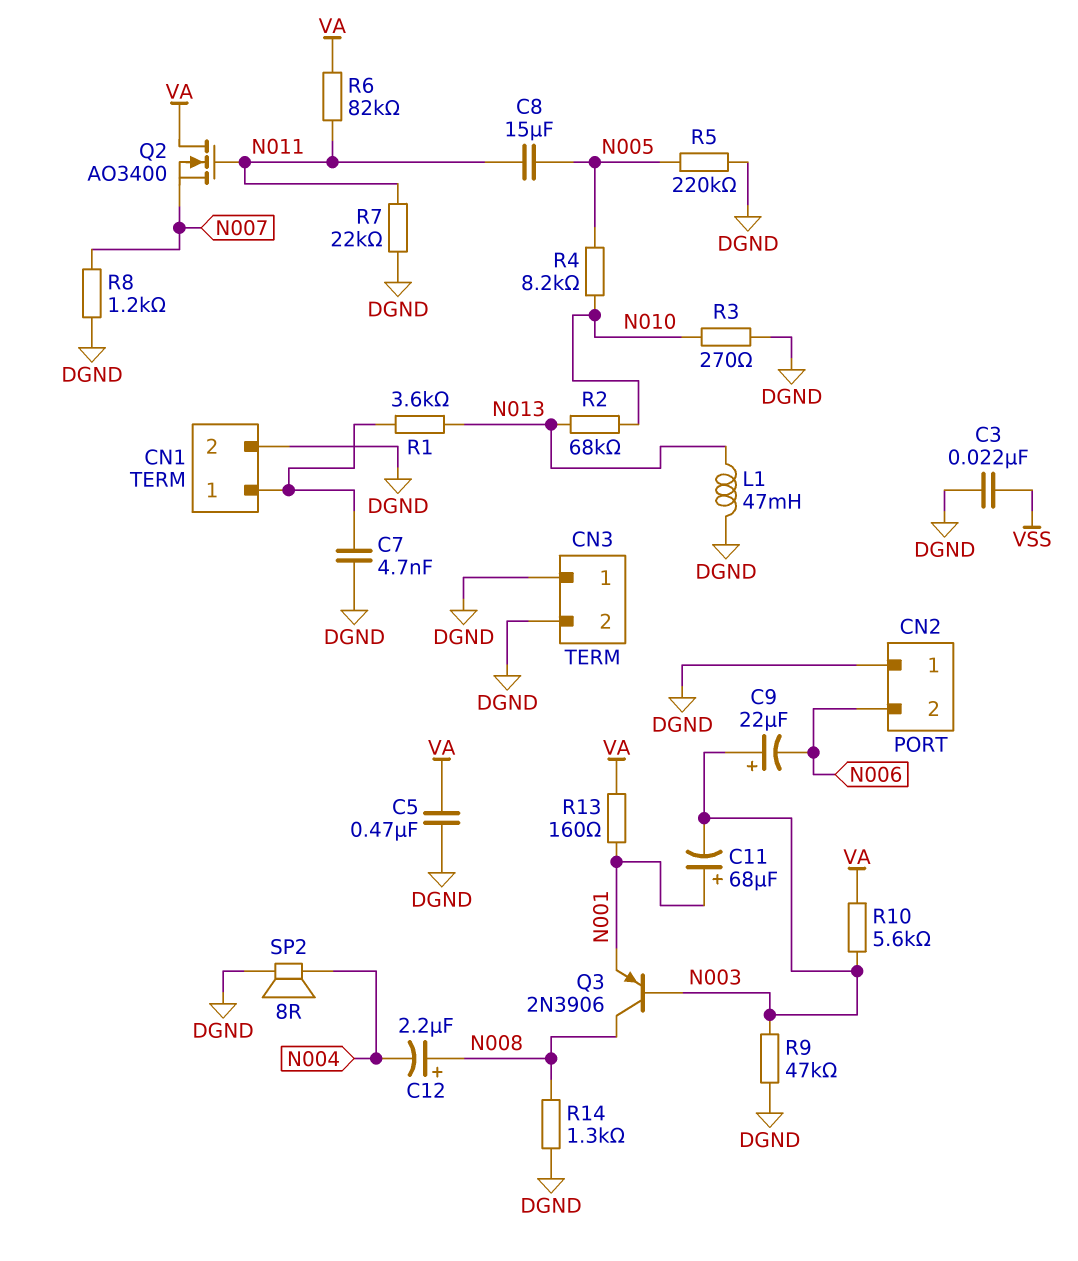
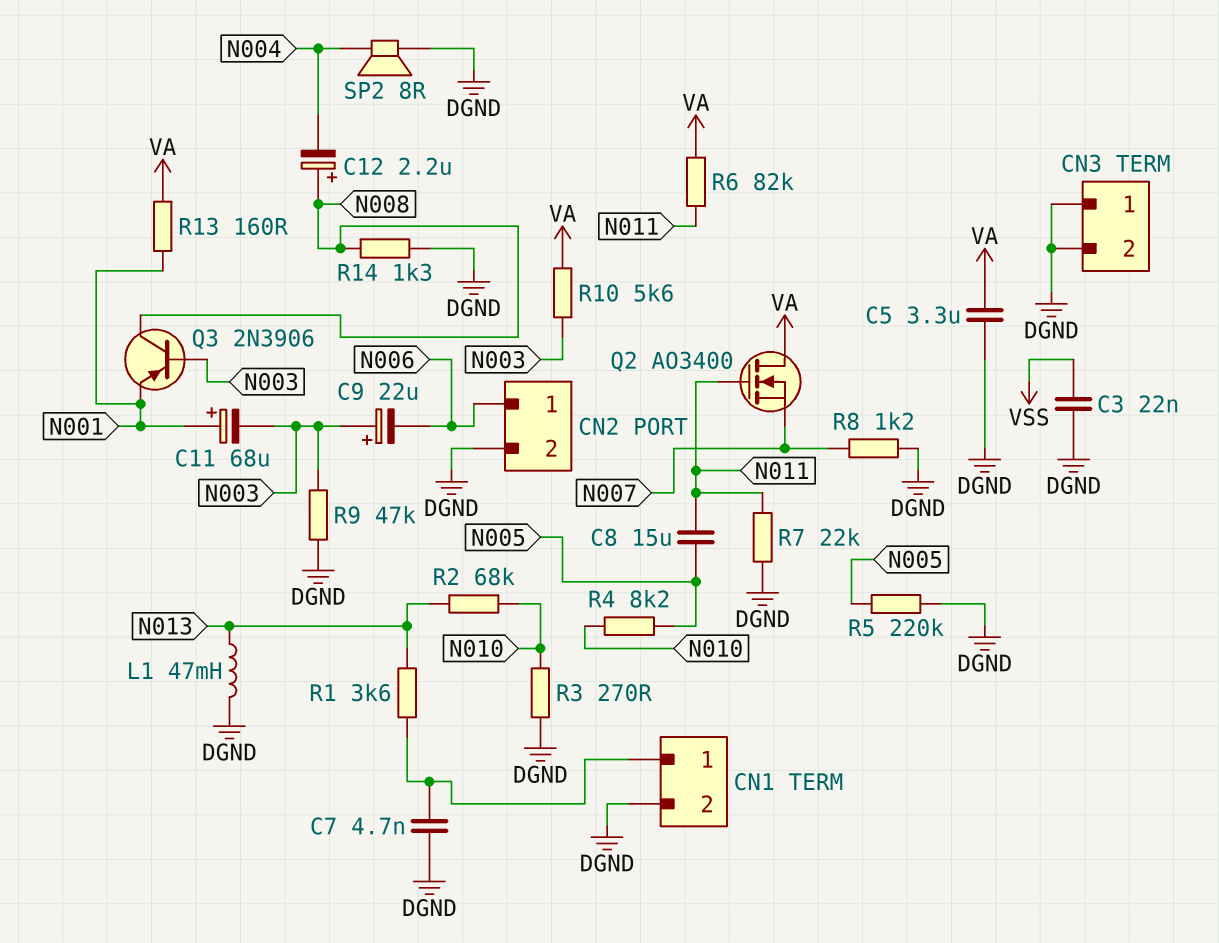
C5: 470nF (DGND, VA) -> 3.3uF (DGND, VA)
CN2 pin 1: DGND -> N006
CN2 pin 2: N006 -> DGND

